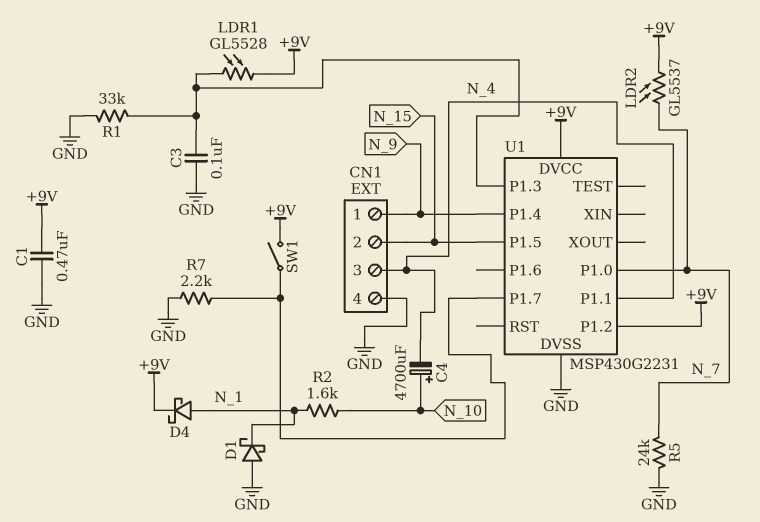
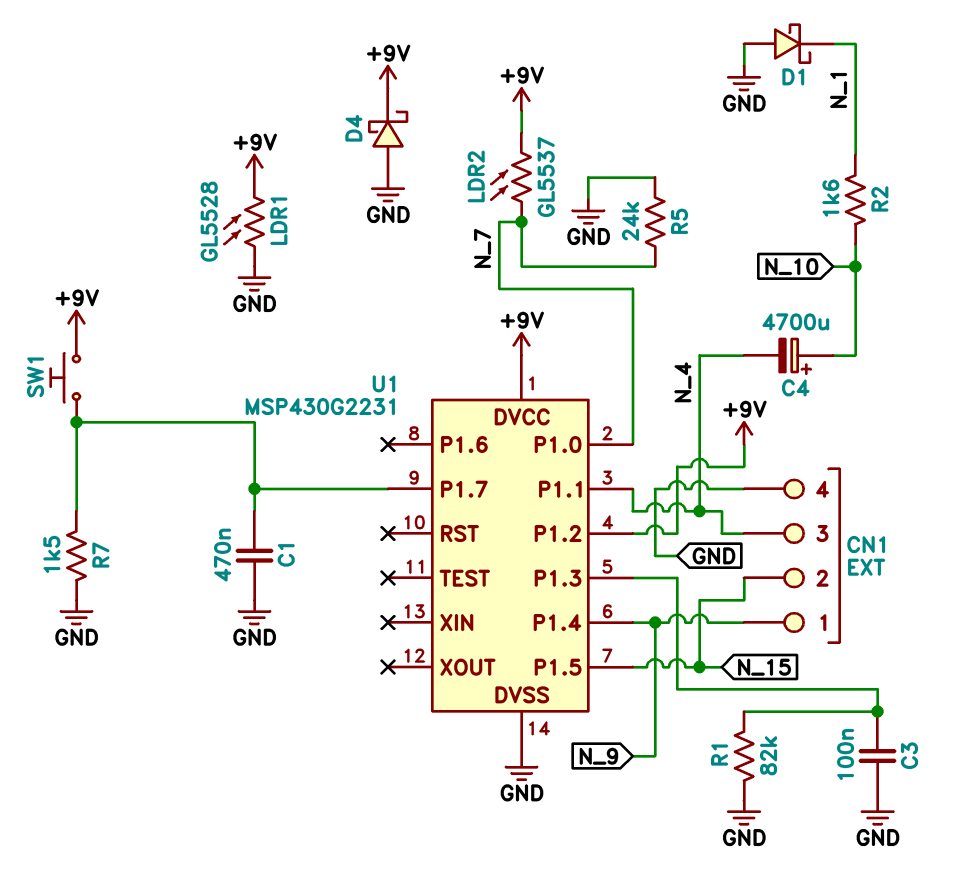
C1: 470nF (+9V, GND) -> 470nF (GND, U1/P1.7)
D4: schottky (A N_1, K +9V) -> schottky (A GND, K +9V)
LDR1: GL5528 (+9V, U1/P1.3) -> GL5528 (+9V, GND)
R1: 33k (GND, U1/P1.3) -> 82k (GND, U1/P1.3)
R7: 2.2k (GND, U1/P1.7) -> 1.5k (GND, U1/P1.7)
SW1: switch (+9V, U1/P1.7) -> button (+9V, U1/P1.7)

